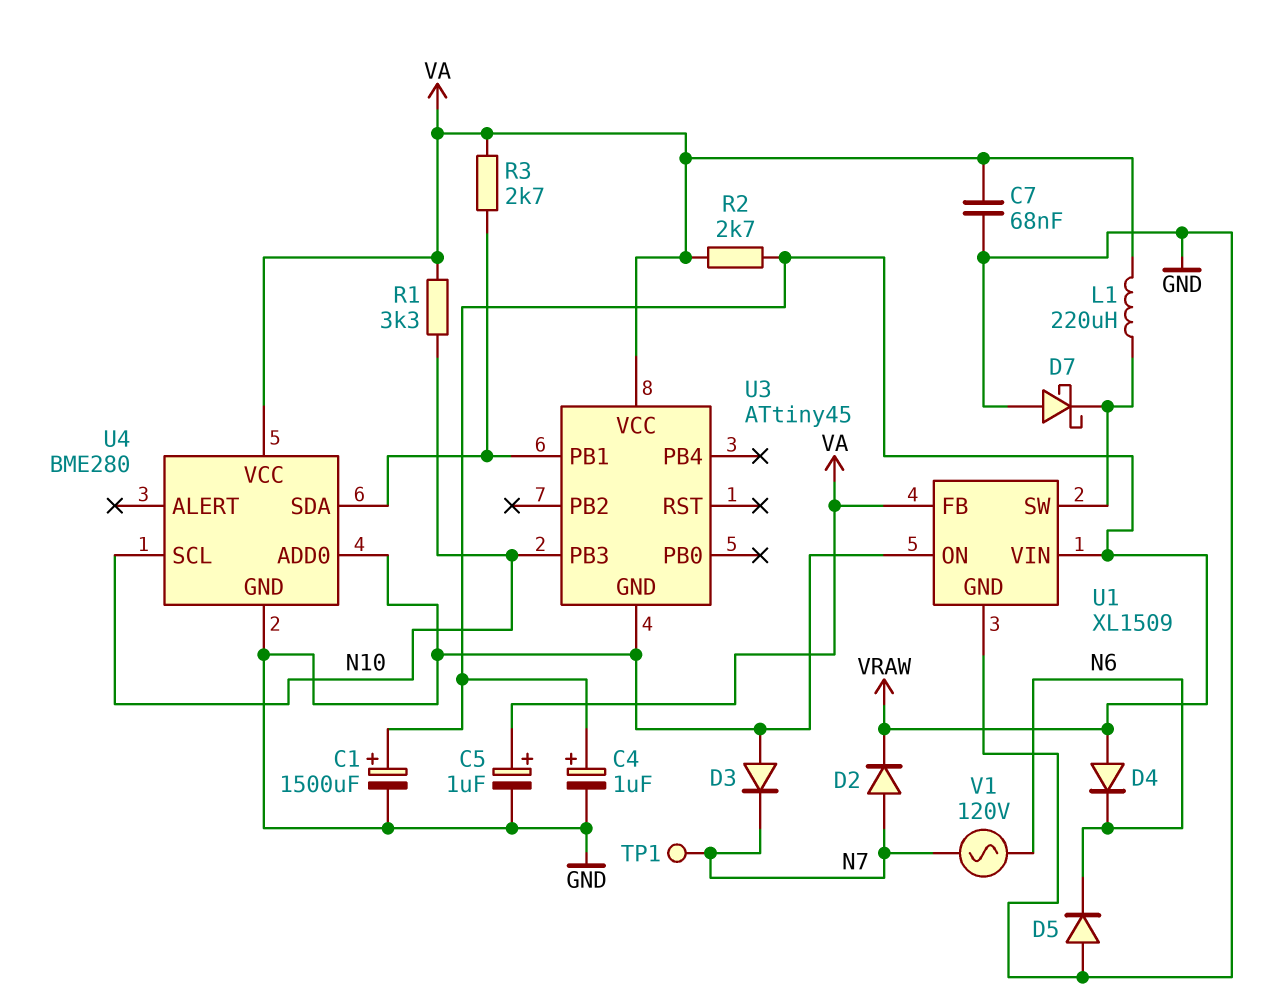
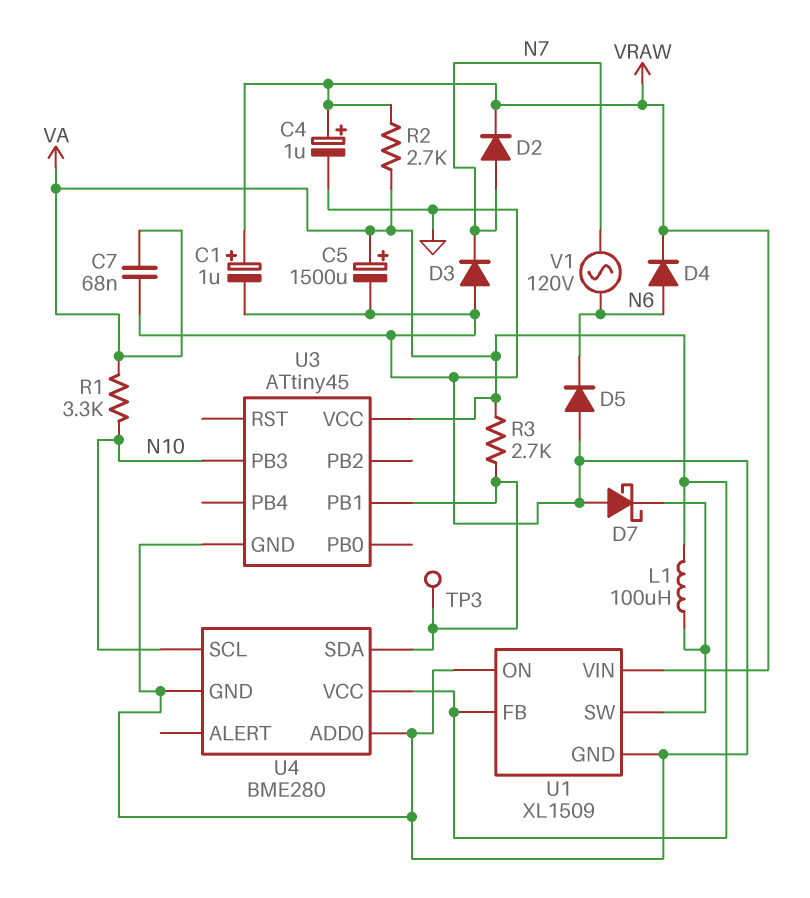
C1: 1500uF (plus VRAW, minus GND) -> 1uF (plus VRAW, minus GND)
C5: 1uF (plus VA, minus GND) -> 1500uF (plus VA, minus GND)
D4: diode (A VRAW, K N6) -> diode (A N6, K VRAW)
L1: 220uH (U1/SW, VA) -> 100uH (U1/SW, VA)
TP1: test point (N7) -> none
TP3: none -> test point (U3/PB1)

